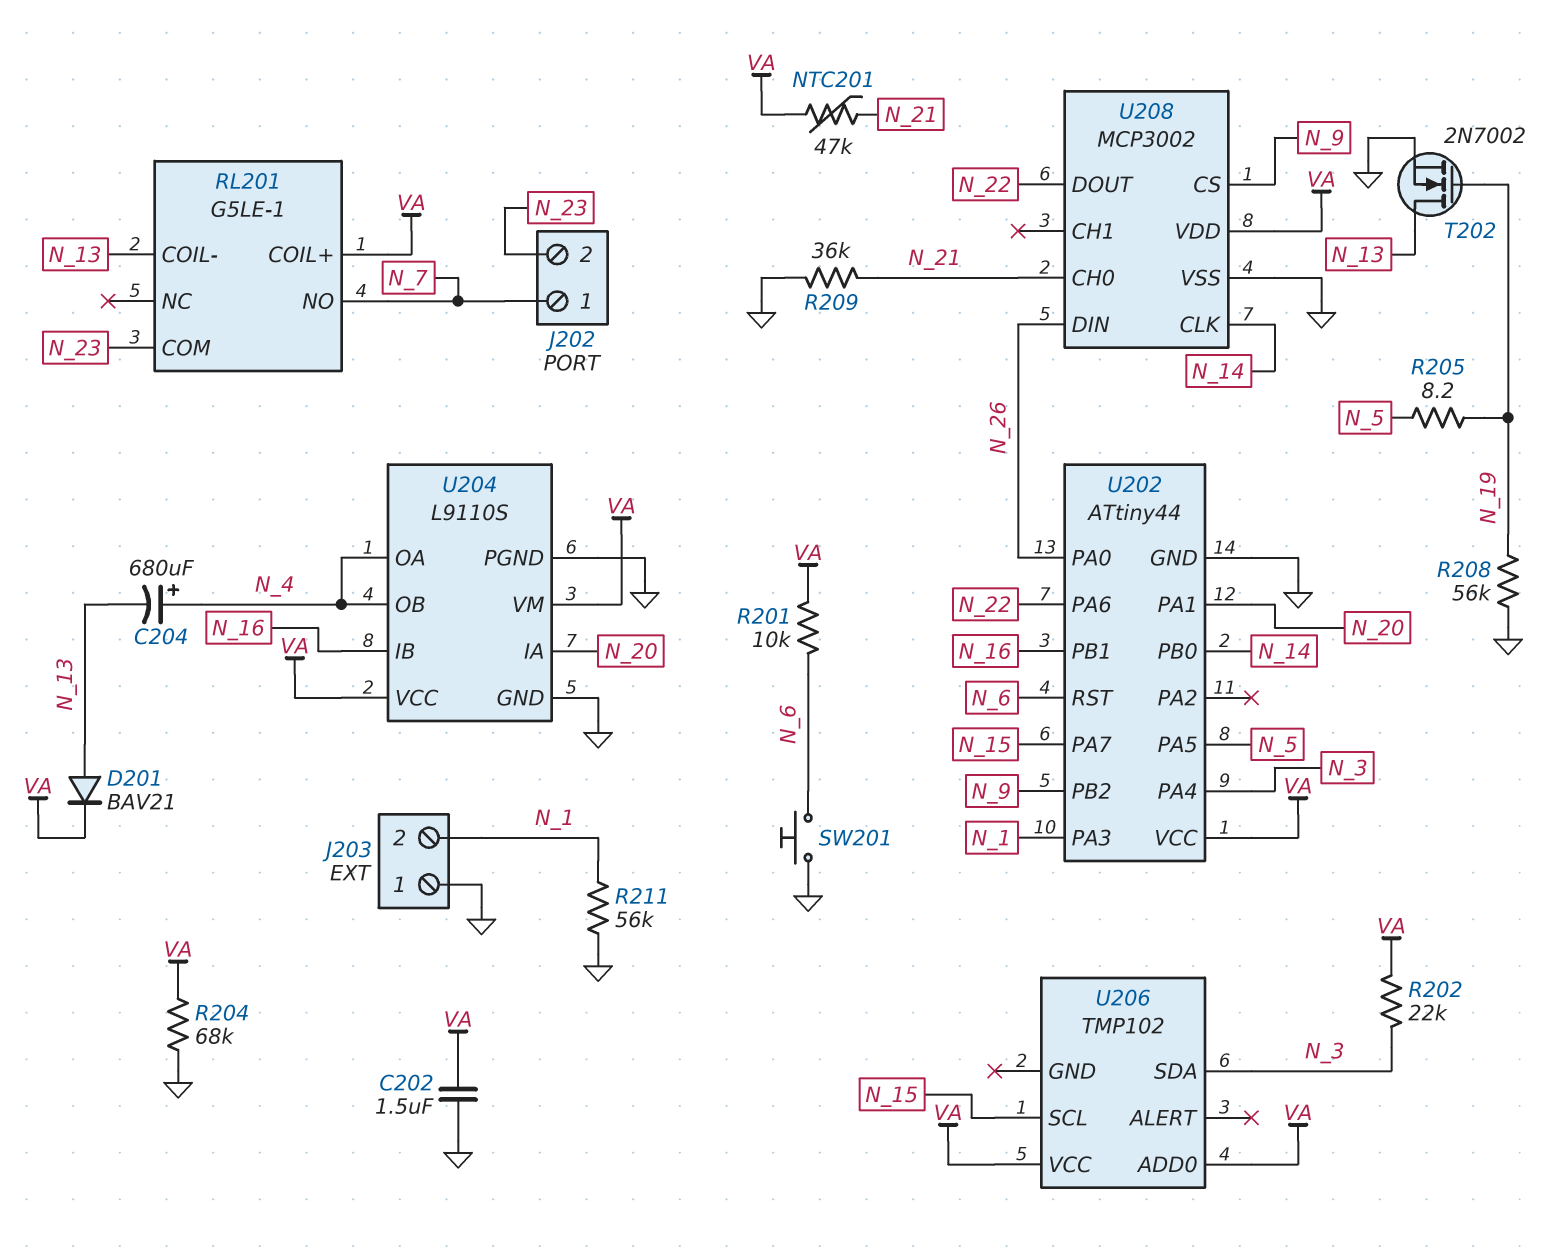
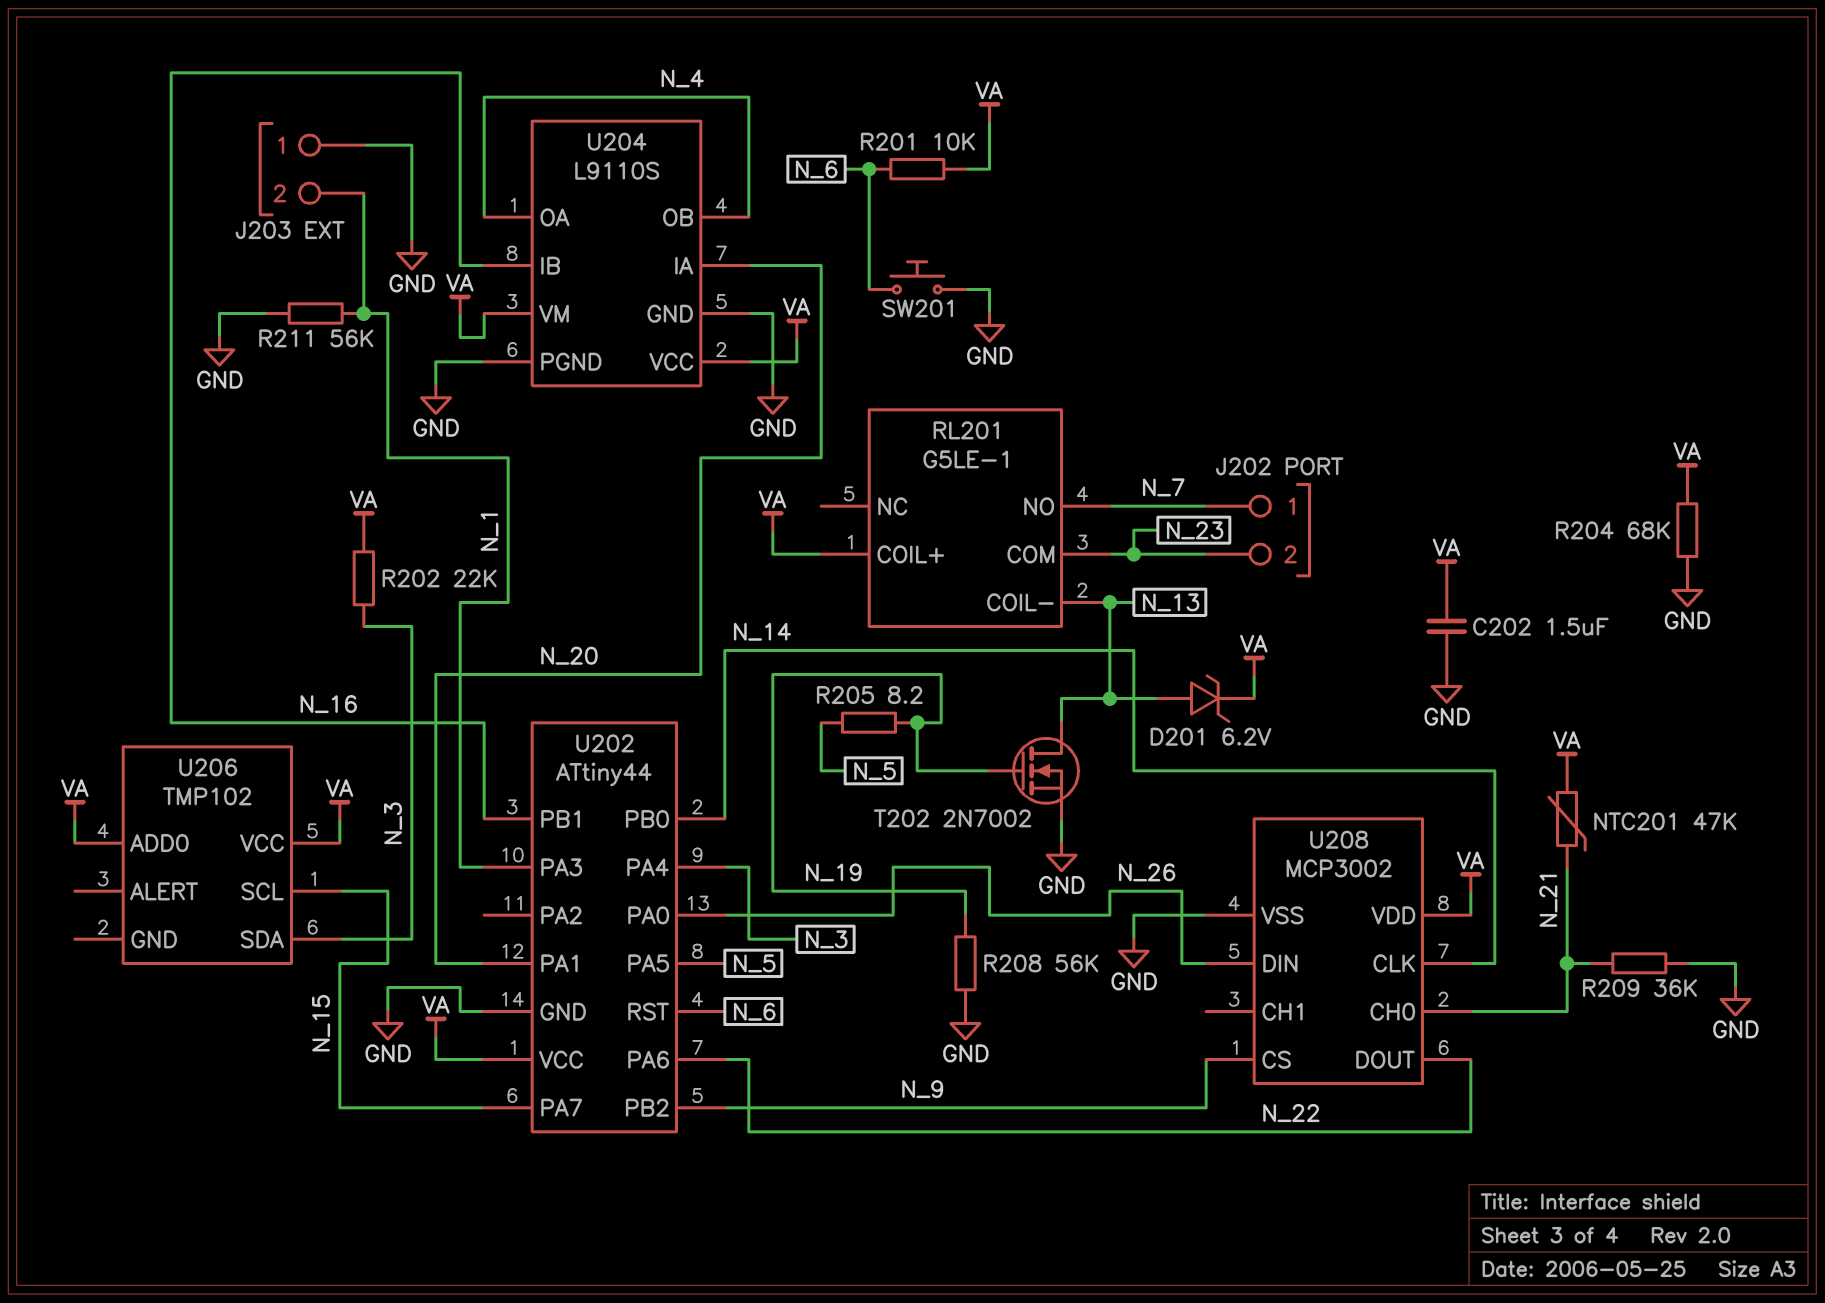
C204: 680uF (plus N_4, minus N_13) -> none
D201: diode BAV21 (A N_13, K VA) -> zener 6.2V (A N_13, K VA)

